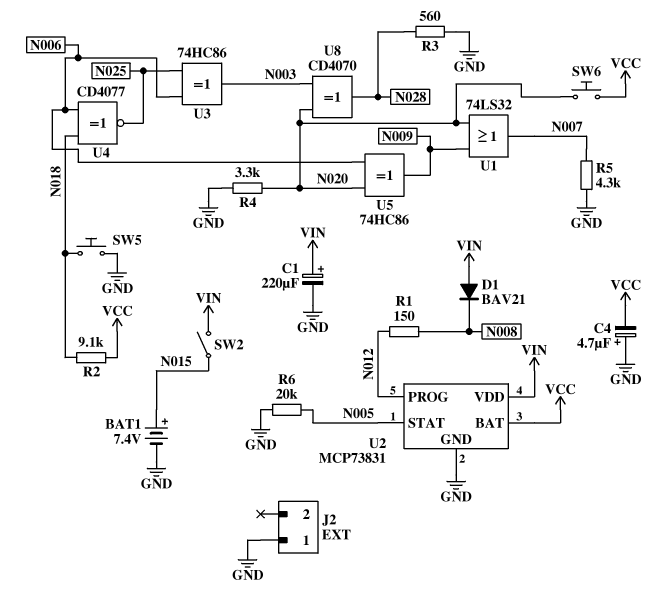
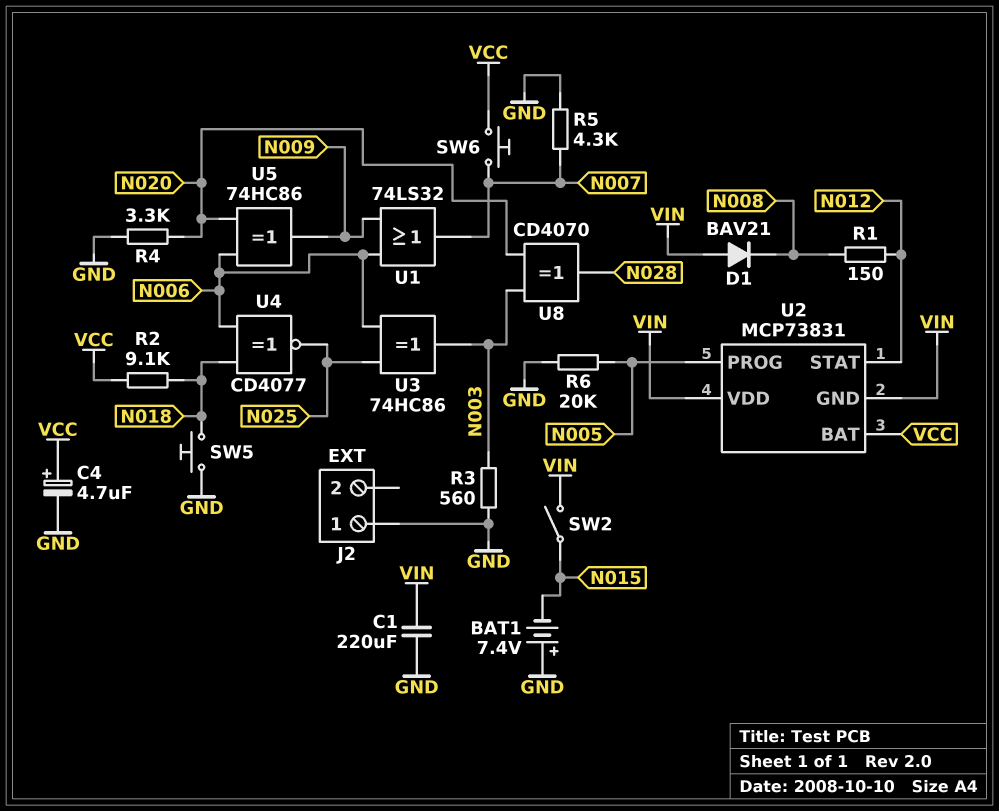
BAT1: 7.4V (plus N015, minus GND) -> 7.4V (plus GND, minus N015)
C1: 220uF (plus VIN, minus GND) -> 220uF (GND, VIN)
C4: 4.7uF (plus GND, minus VCC) -> 4.7uF (plus VCC, minus GND)
R3: 560 (GND, N028) -> 560 (GND, N003)
SW6: button (N020, VCC) -> button (N007, VCC)
U1: OR 74LS32 (in N009, in N020, out N007) -> OR 74LS32 (in N006, in N009, out N007)
U2 pin GND: GND -> VIN
U2 pin PROG: N012 -> N005
U2 pin STAT: N005 -> N012

